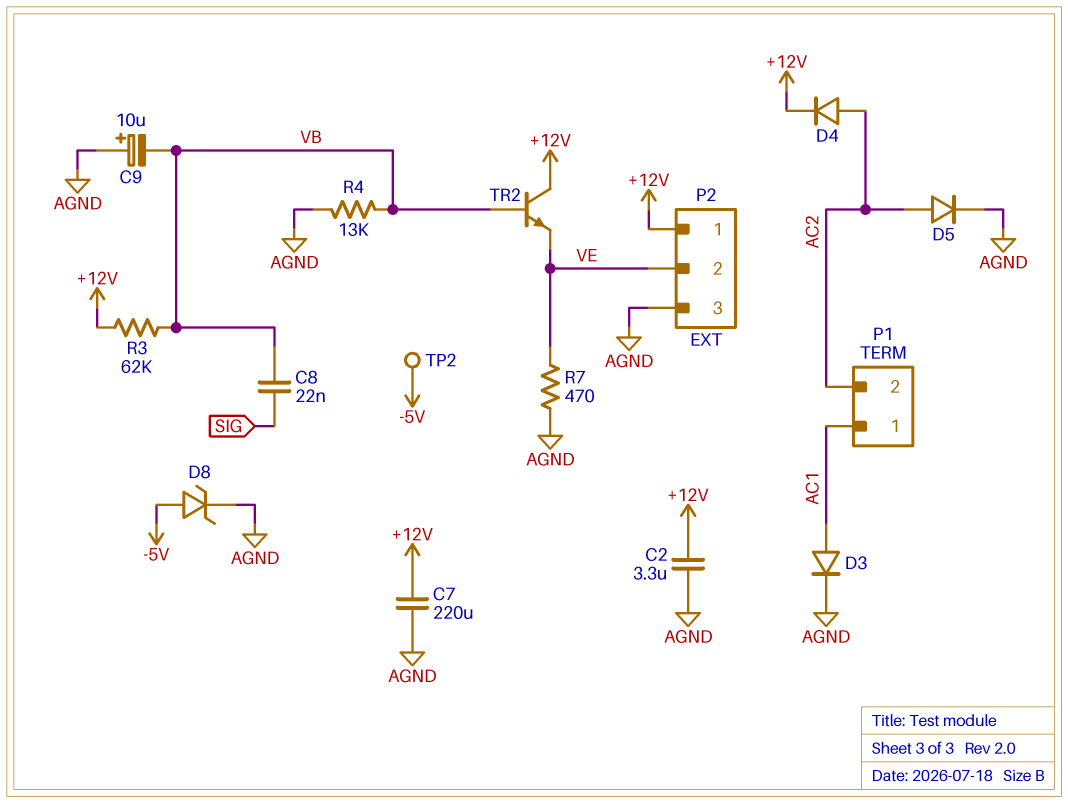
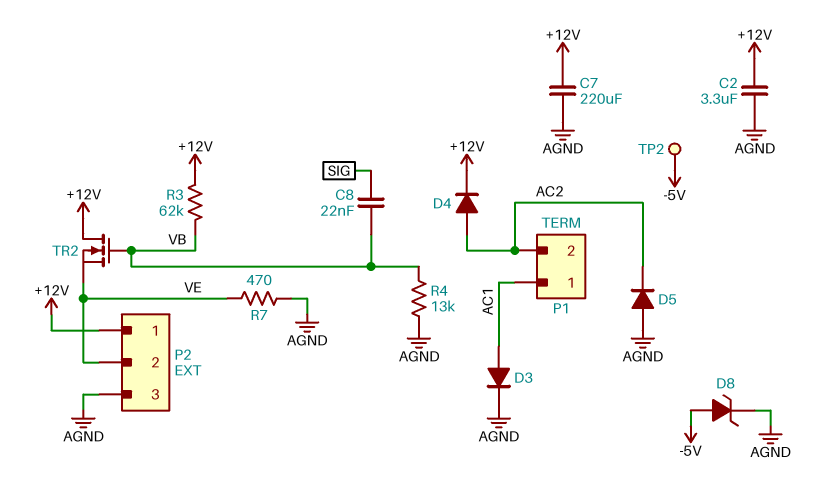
C9: 10uF (plus AGND, minus VB) -> none
D5: diode (A AC2, K AGND) -> diode (A AGND, K AC2)
TR2: NPN (B VB, C +12V, E VE) -> NMOS (G VB, D +12V, S VE)

